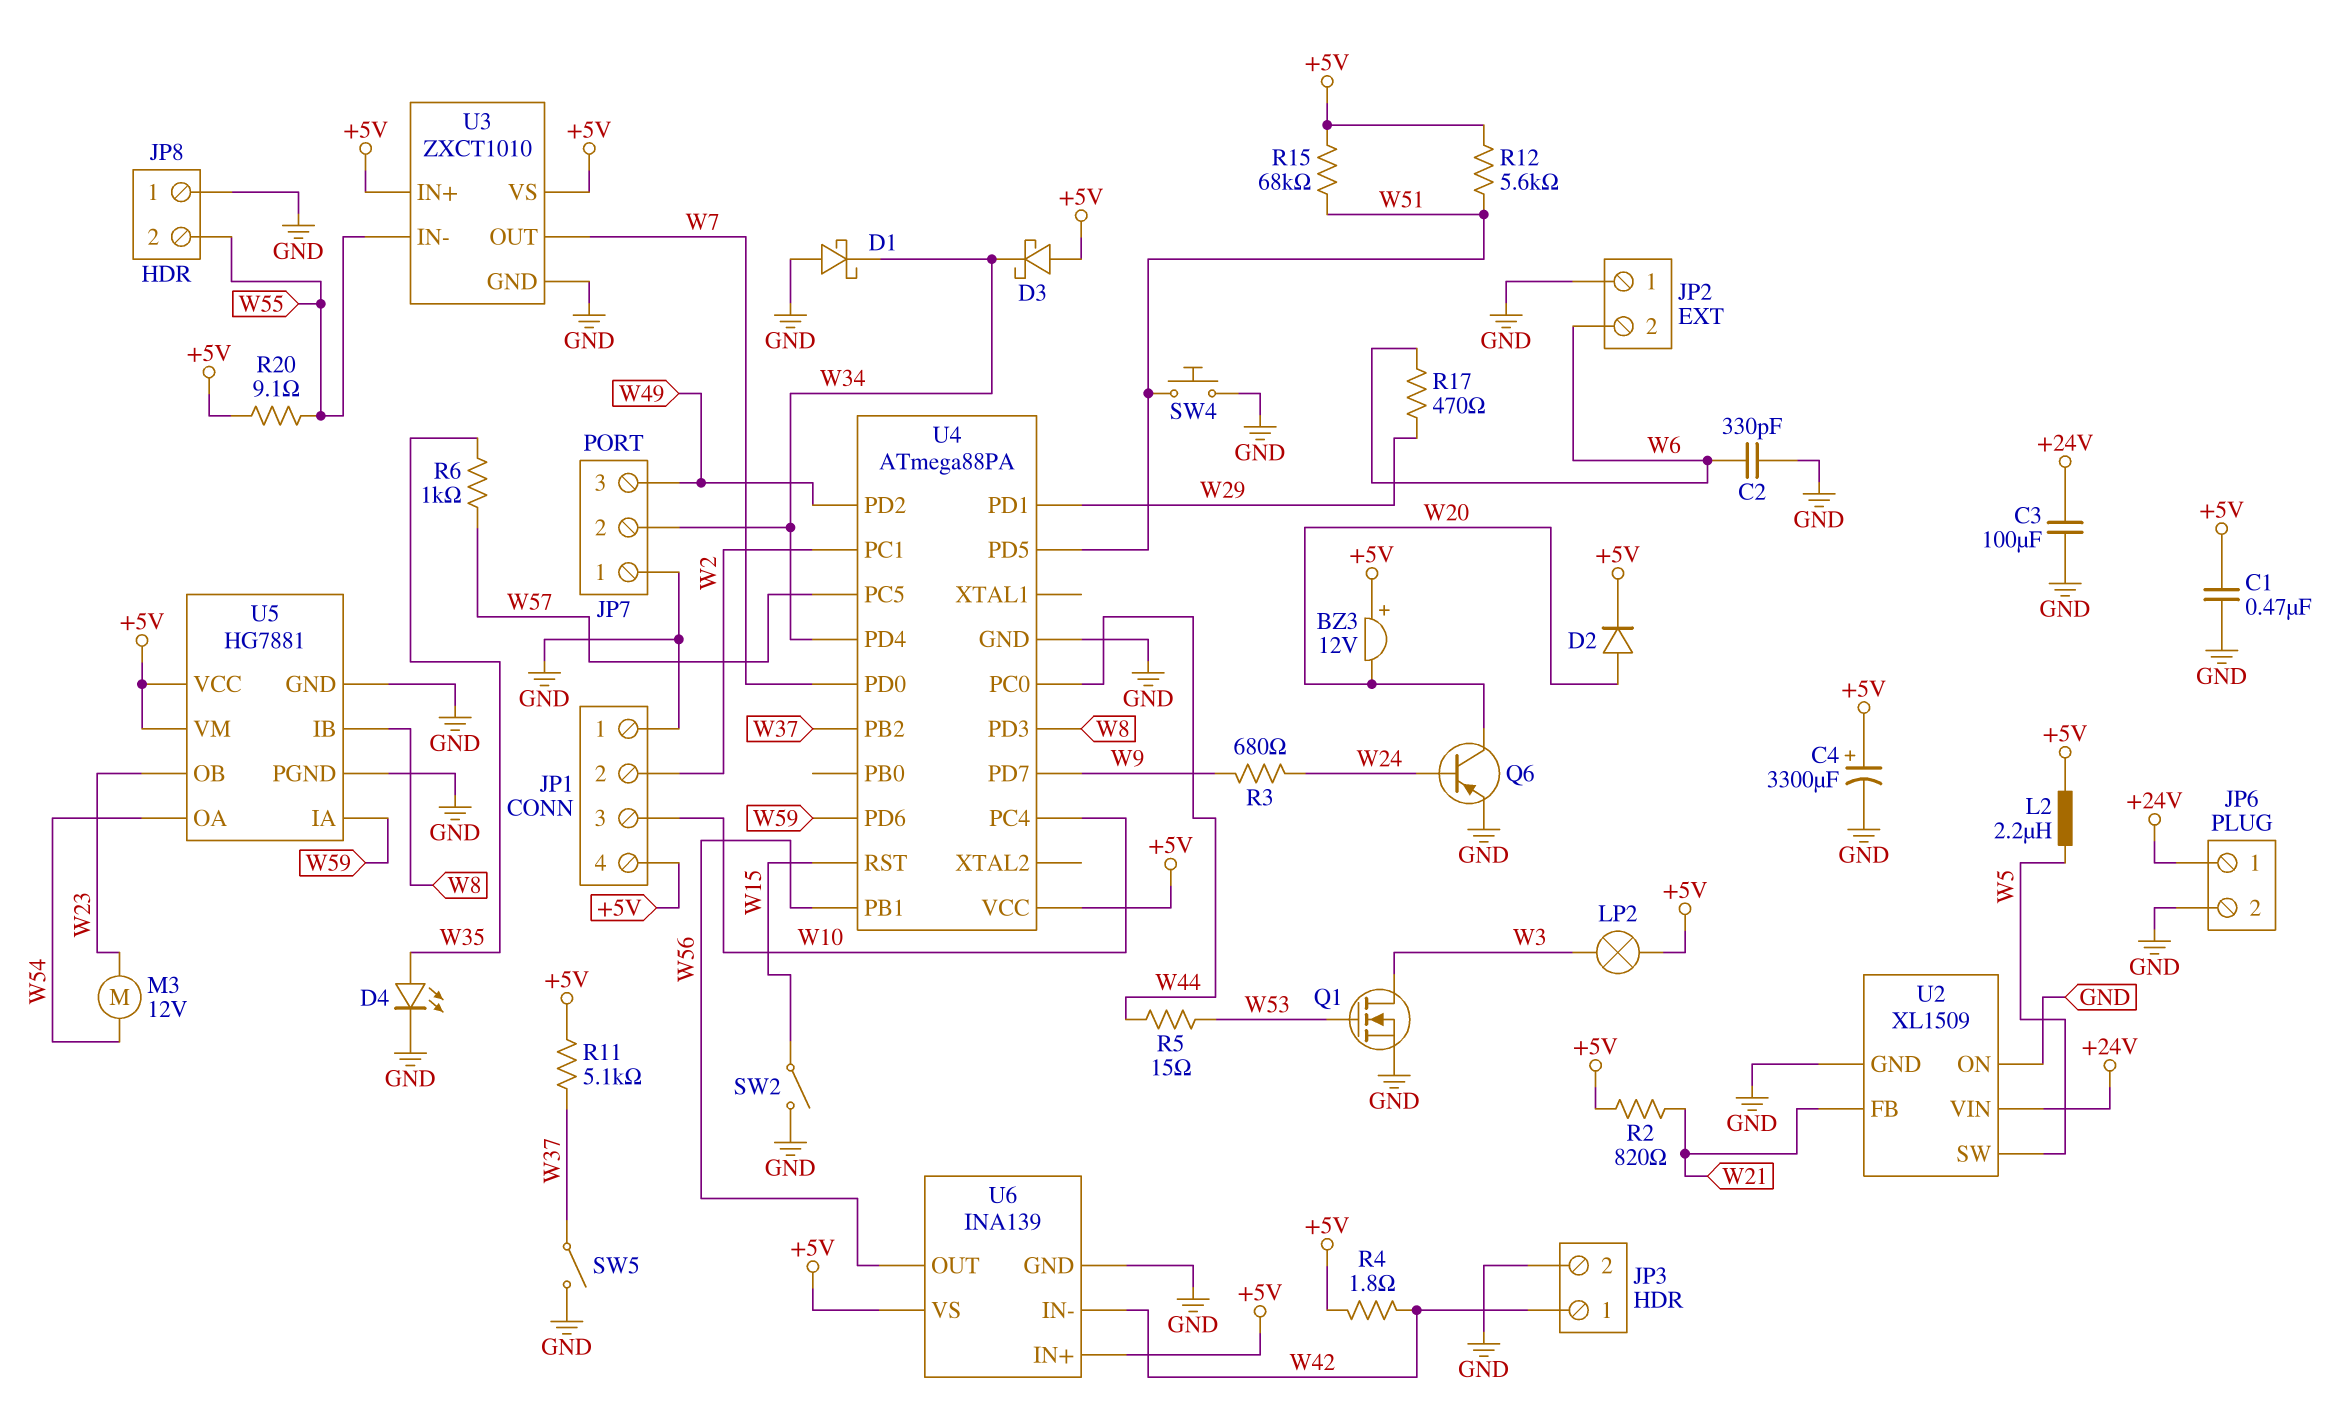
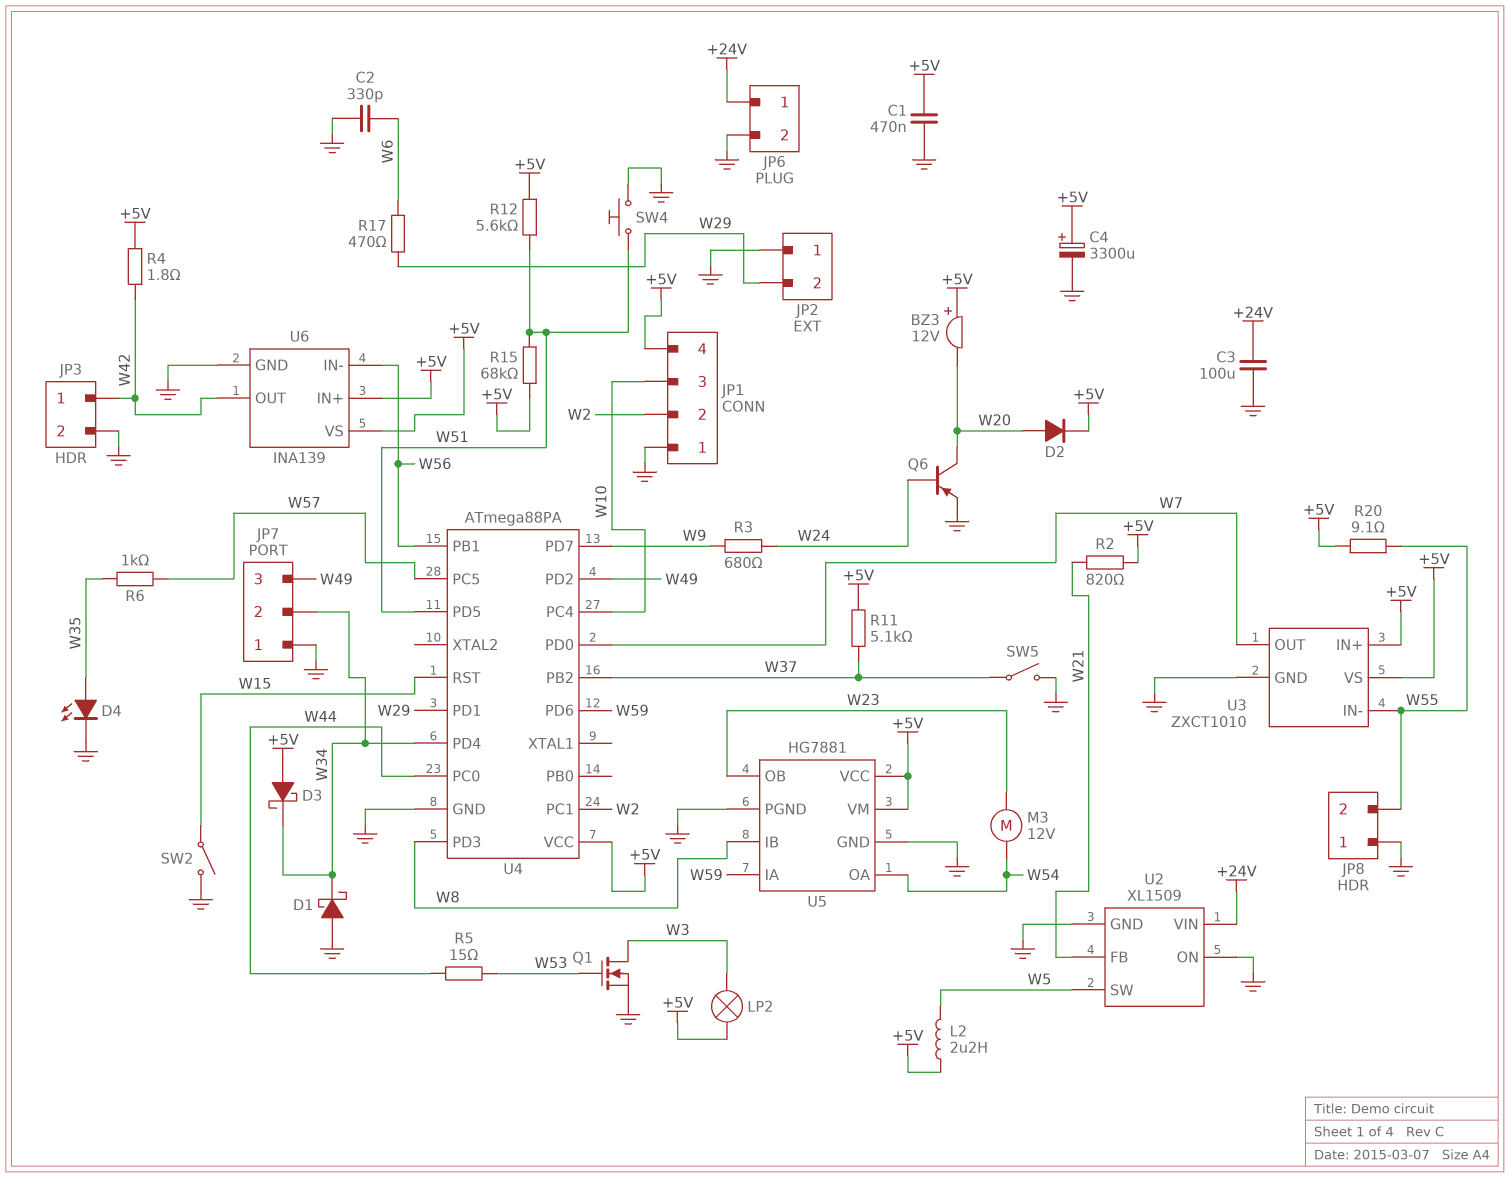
JP2 pin 2: W6 -> W29
U6 pin IN-: W42 -> W56
U6 pin OUT: W56 -> W42

